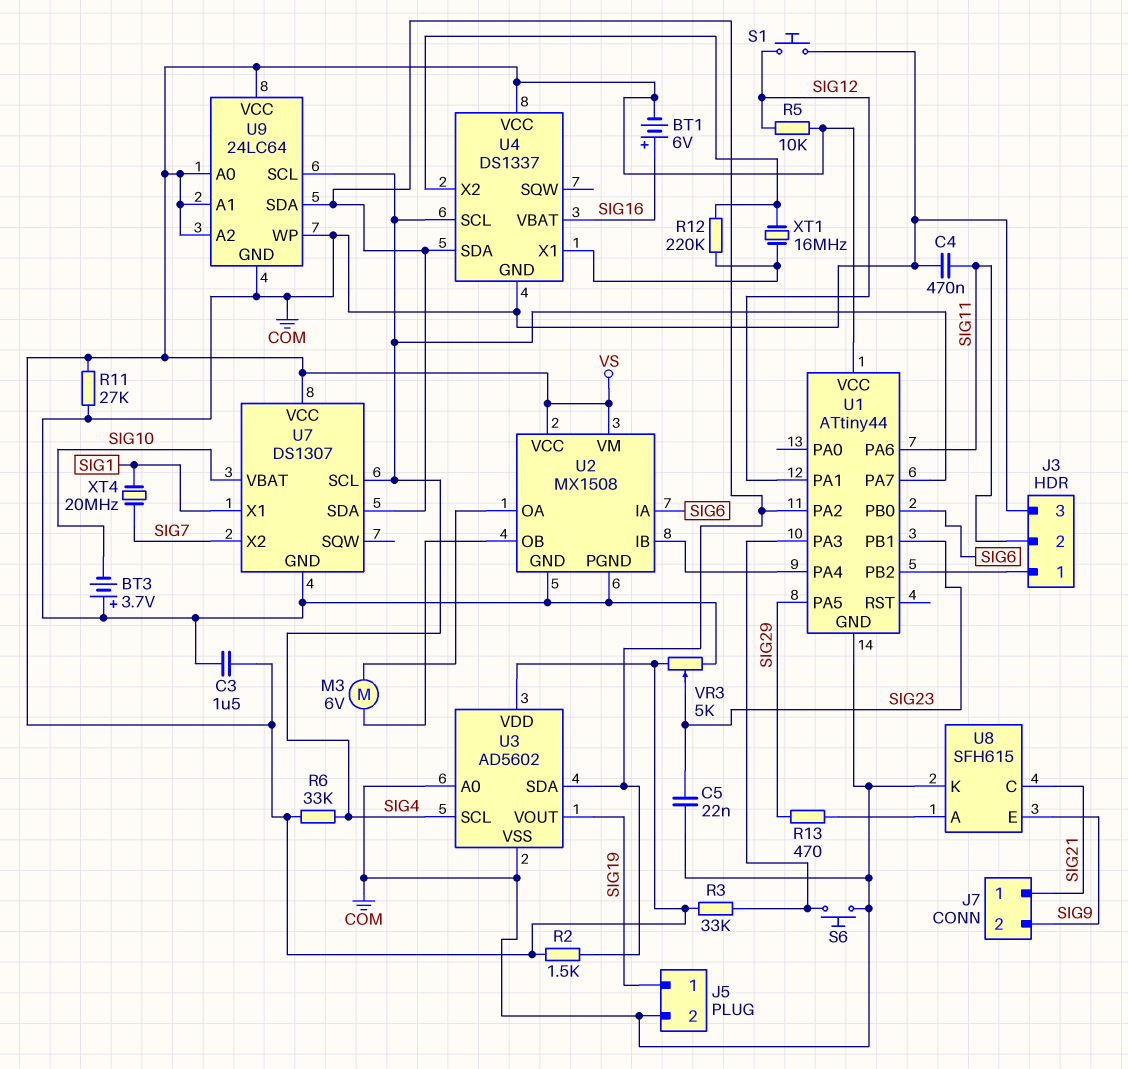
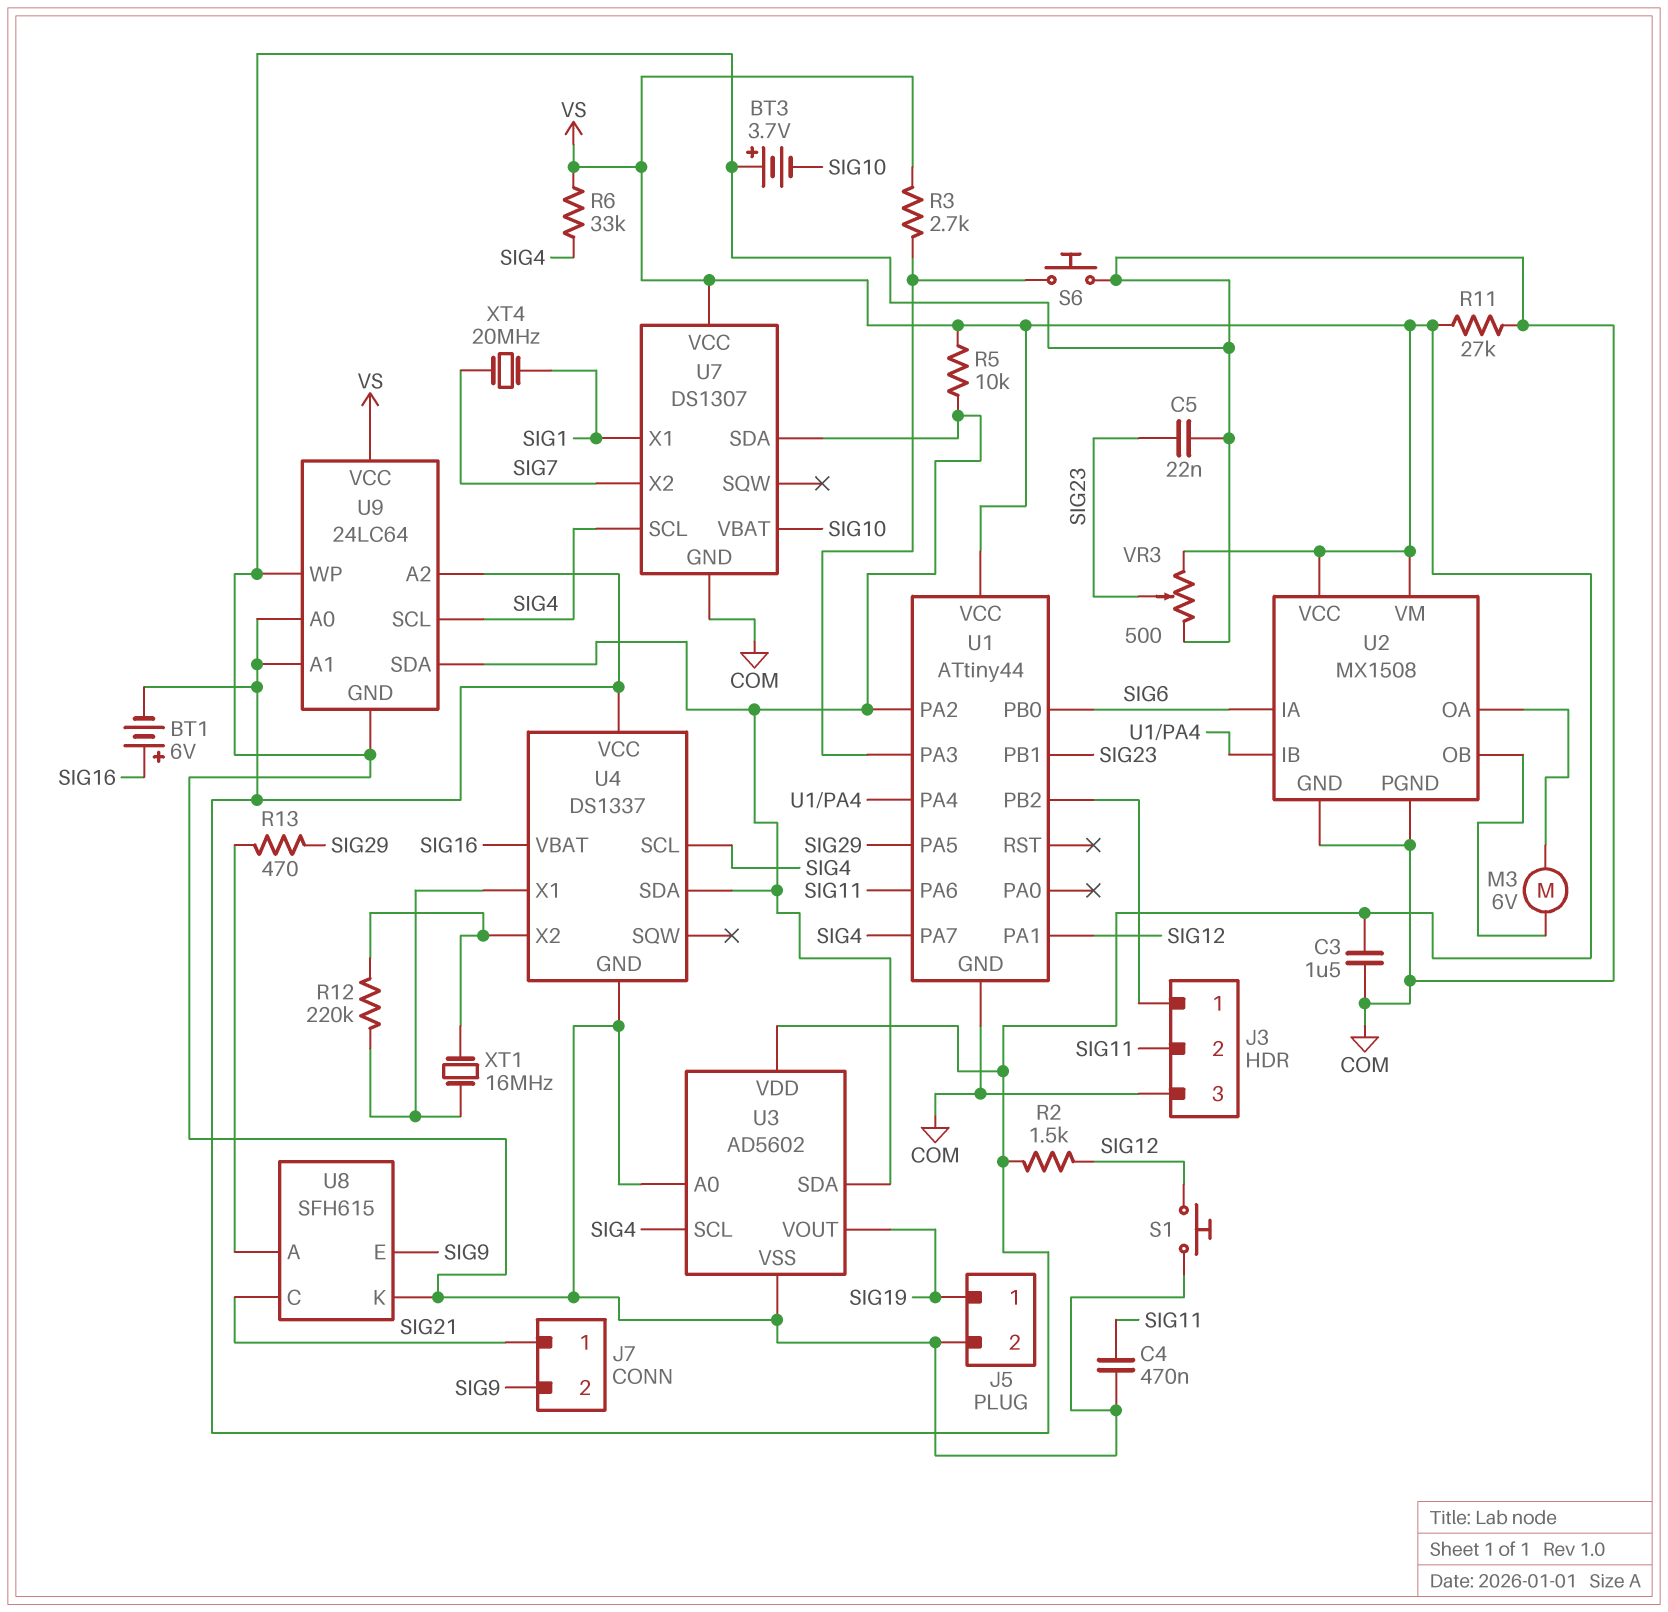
R2: 1.5k (U1/PA2, VS) -> 1.5k (SIG12, VS)
R3: 33k (U1/PA3, VS) -> 2.7k (U1/PA3, VS)
R5: 10k (SIG12, VS) -> 10k (U1/PA2, VS)
VR3: 5k (COM, VS, wiper SIG23) -> 500 (COM, VS, wiper SIG23)

